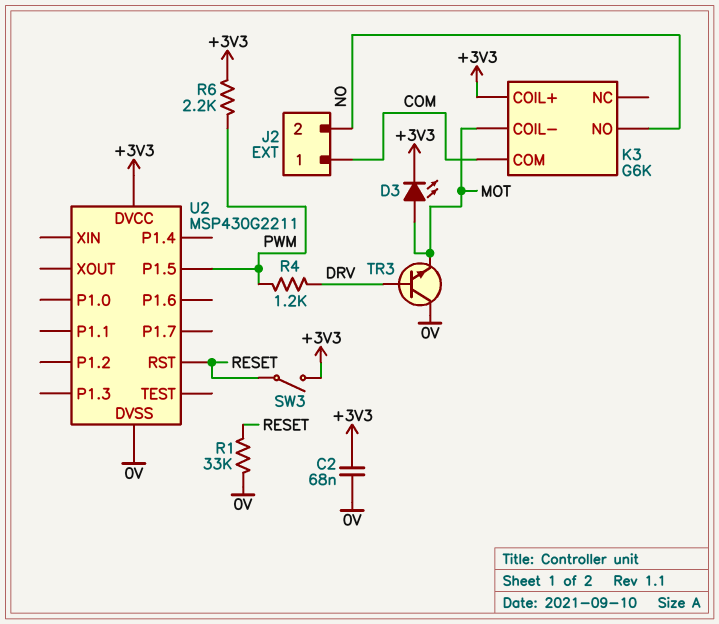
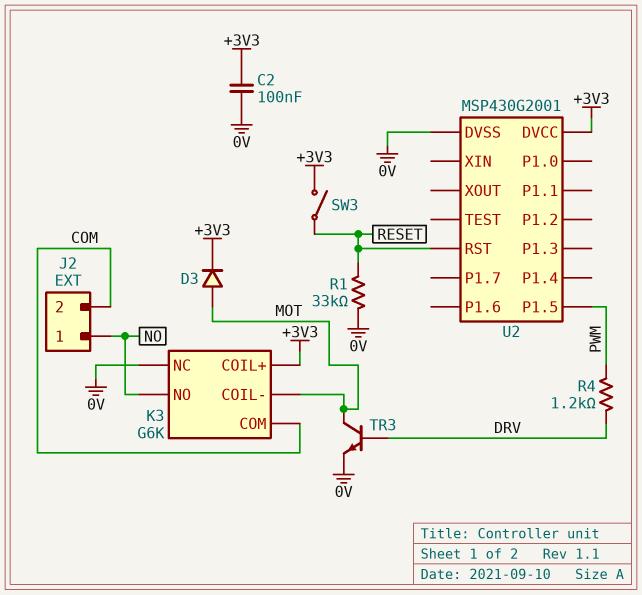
C2: 68nF (+3V3, 0V) -> 100nF (+3V3, 0V)
D3: LED (A MOT, K +3V3) -> diode (A MOT, K +3V3)
J2 pin 1: COM -> NO
J2 pin 2: NO -> COM
K3 pin NC: none -> 0V
R6: 2.2k (+3V3, PWM) -> none
TR3: NPN (B DRV, C 0V, E MOT) -> NPN (B DRV, C MOT, E 0V)
U2: MSP430G2211 -> MSP430G2001

